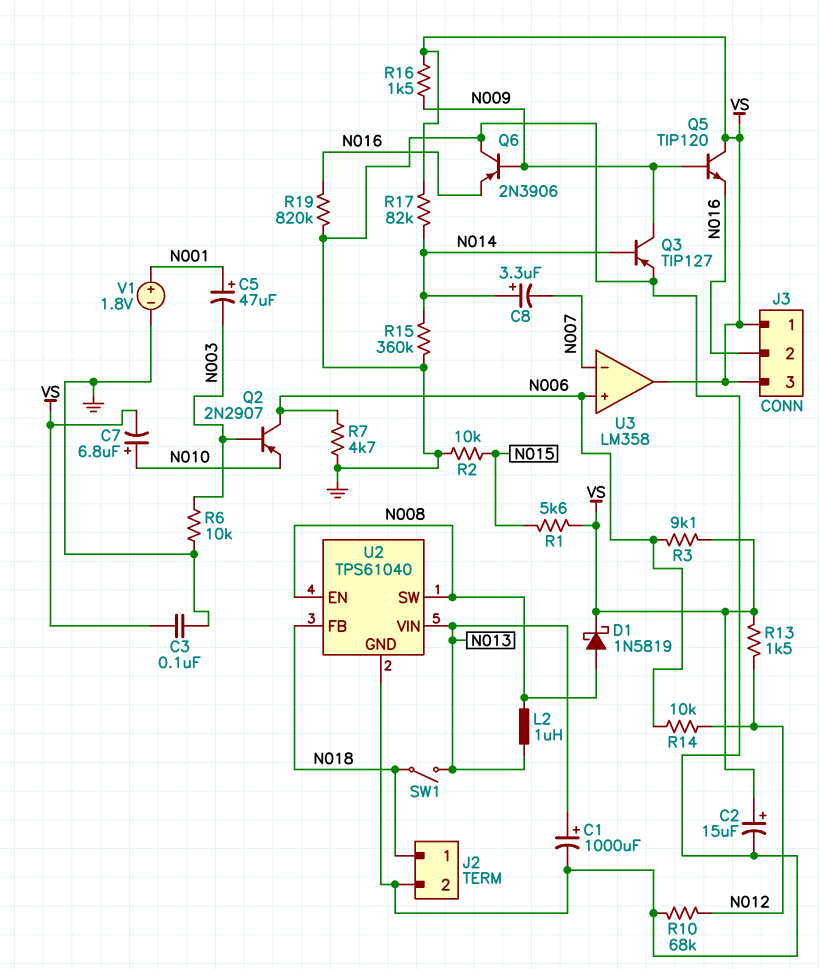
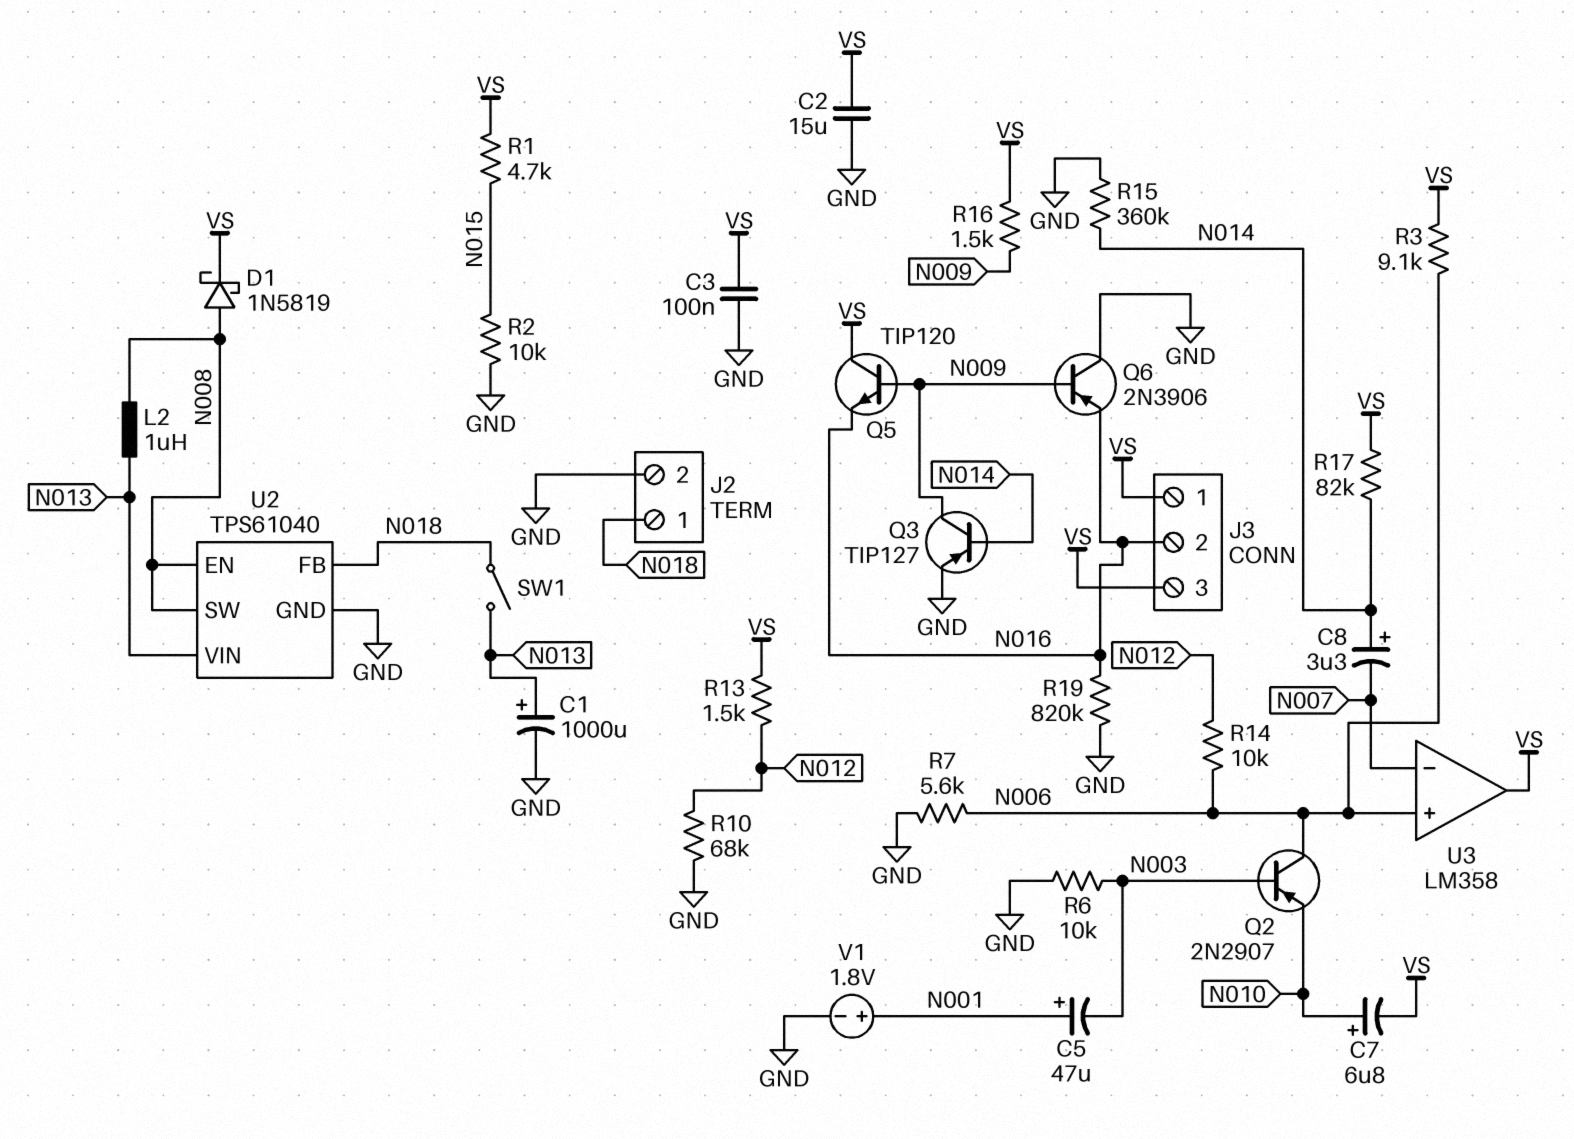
C2: 15uF (plus VS, minus GND) -> 15uF (GND, VS)
R1: 5.6k (N015, VS) -> 4.7k (N015, VS)
R7: 4.7k (GND, N006) -> 5.6k (GND, N006)

